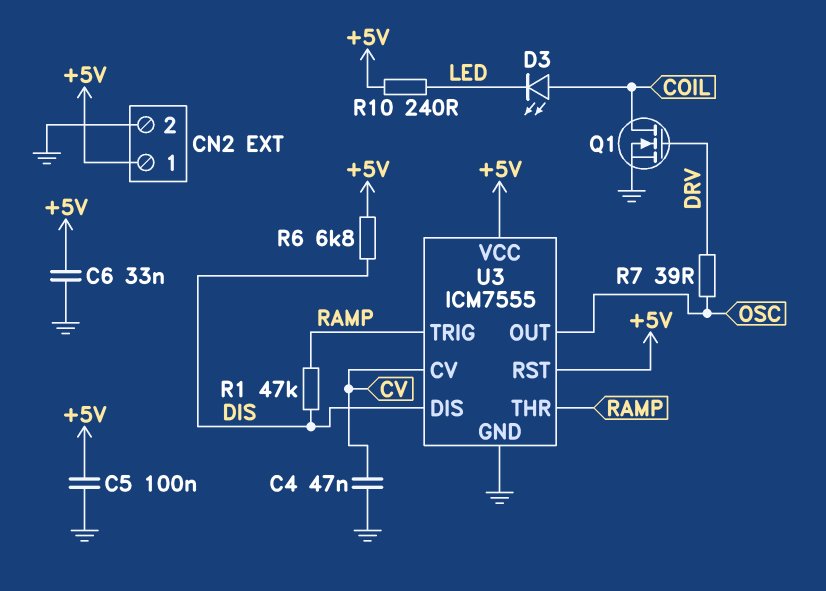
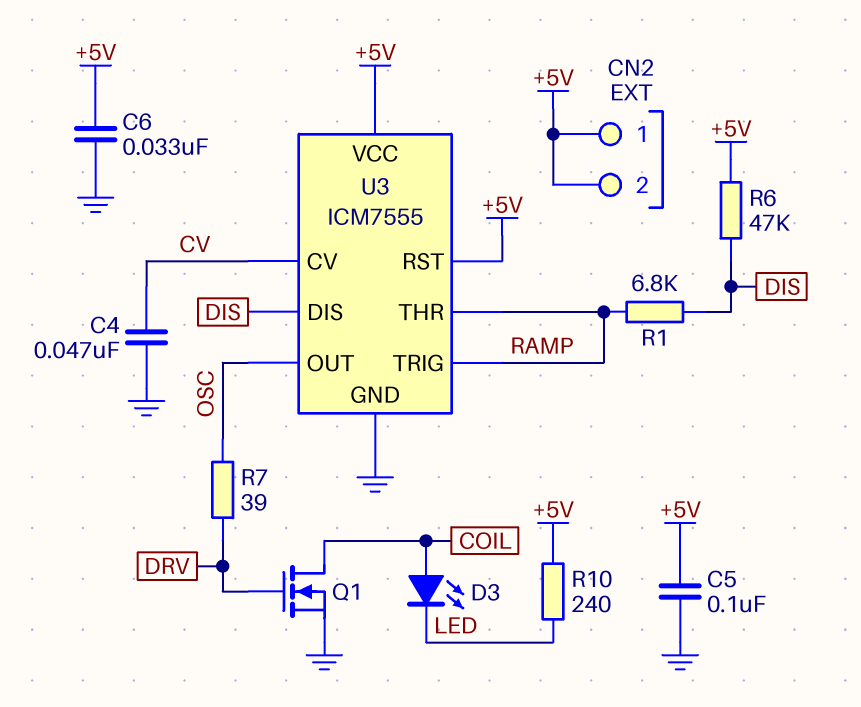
CN2 pin 2: GND -> +5V
R1: 47k (DIS, RAMP) -> 6.8k (DIS, RAMP)
R6: 6.8k (+5V, DIS) -> 47k (+5V, DIS)

